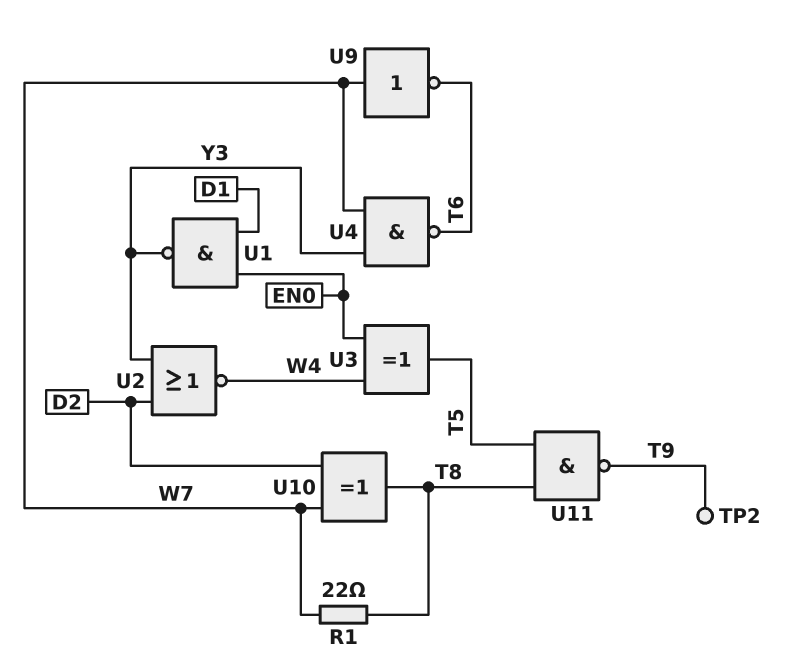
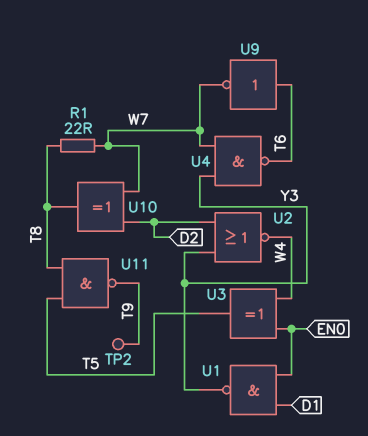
U9: NOT (in W7, out T6) -> NOT (in T6, out W7)

